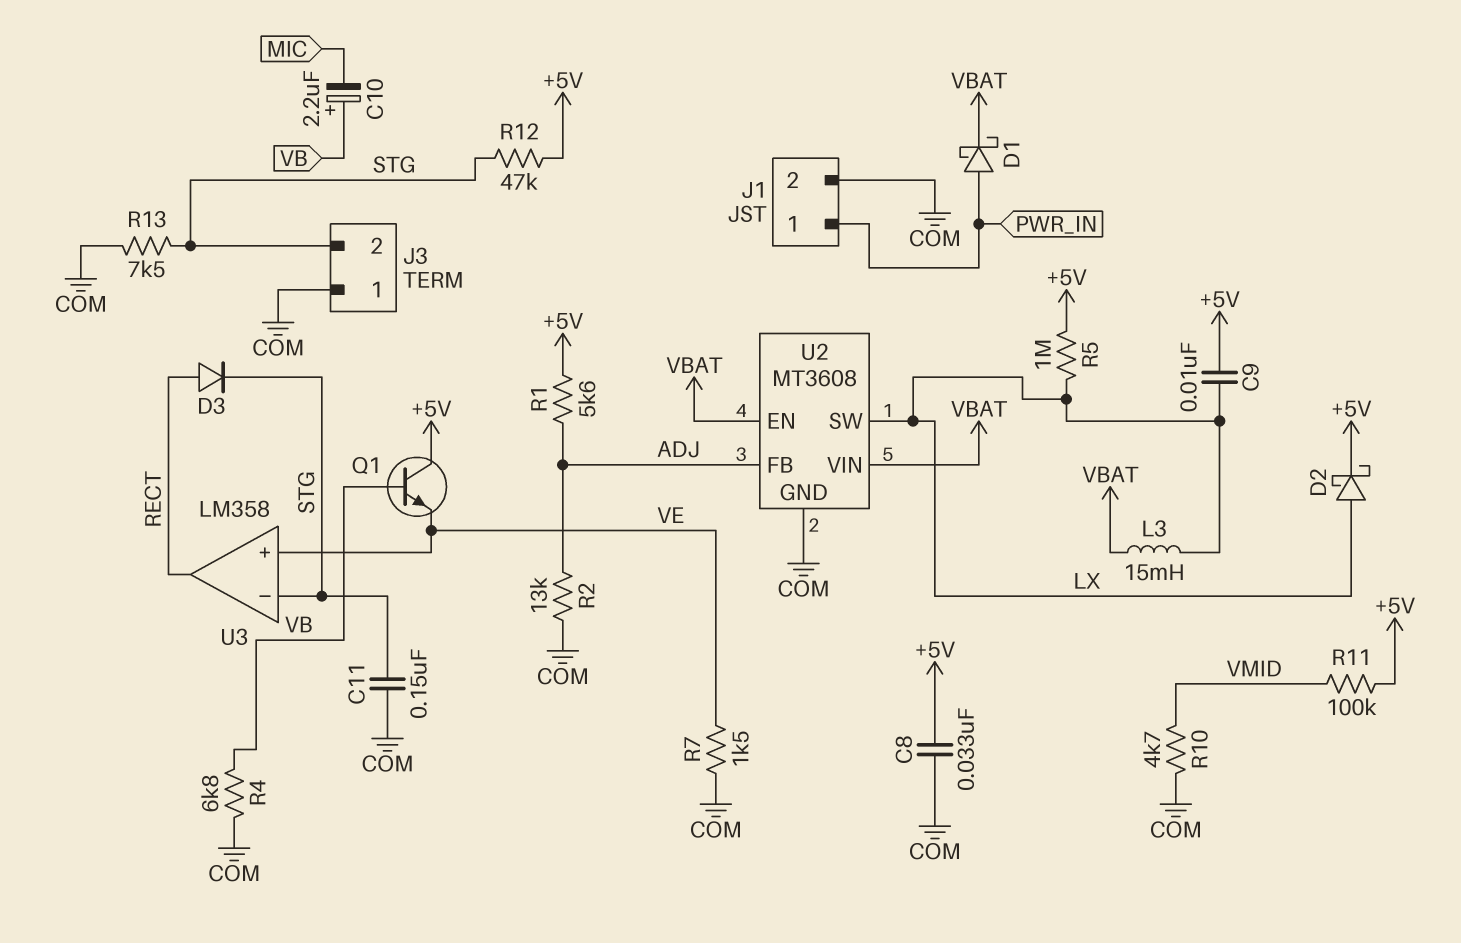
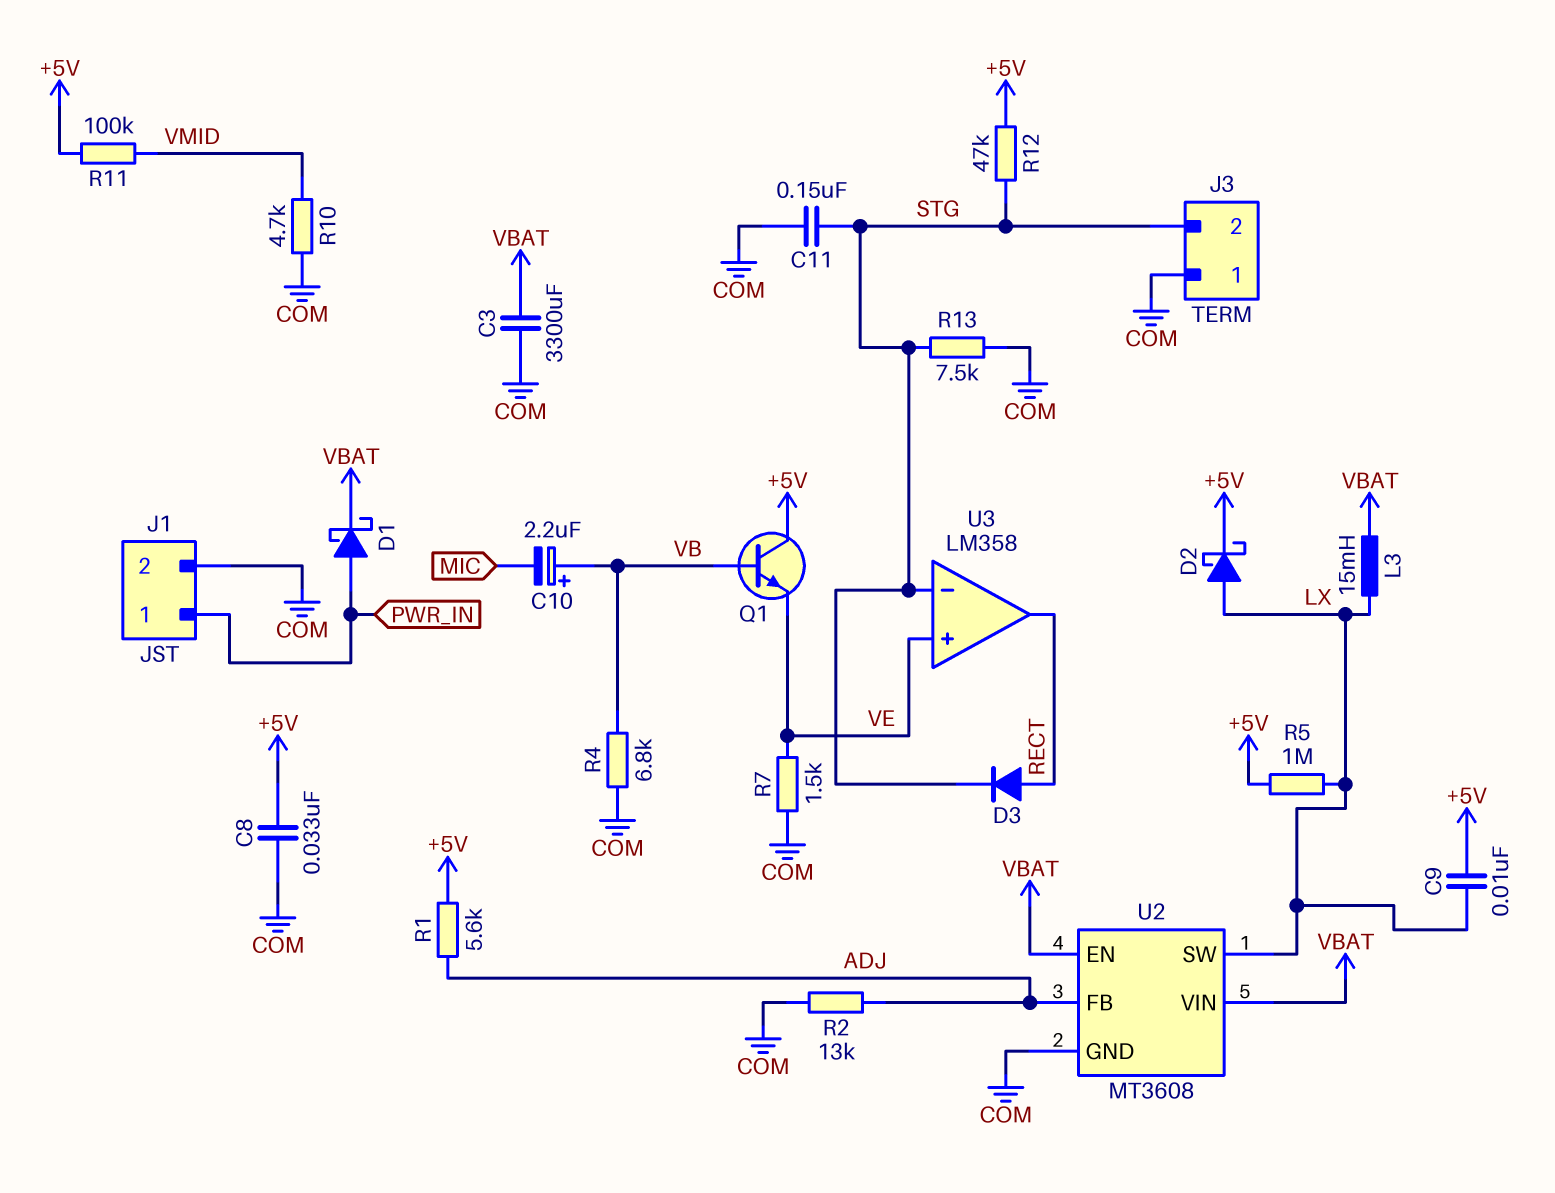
C3: none -> 3300uF (COM, VBAT)

